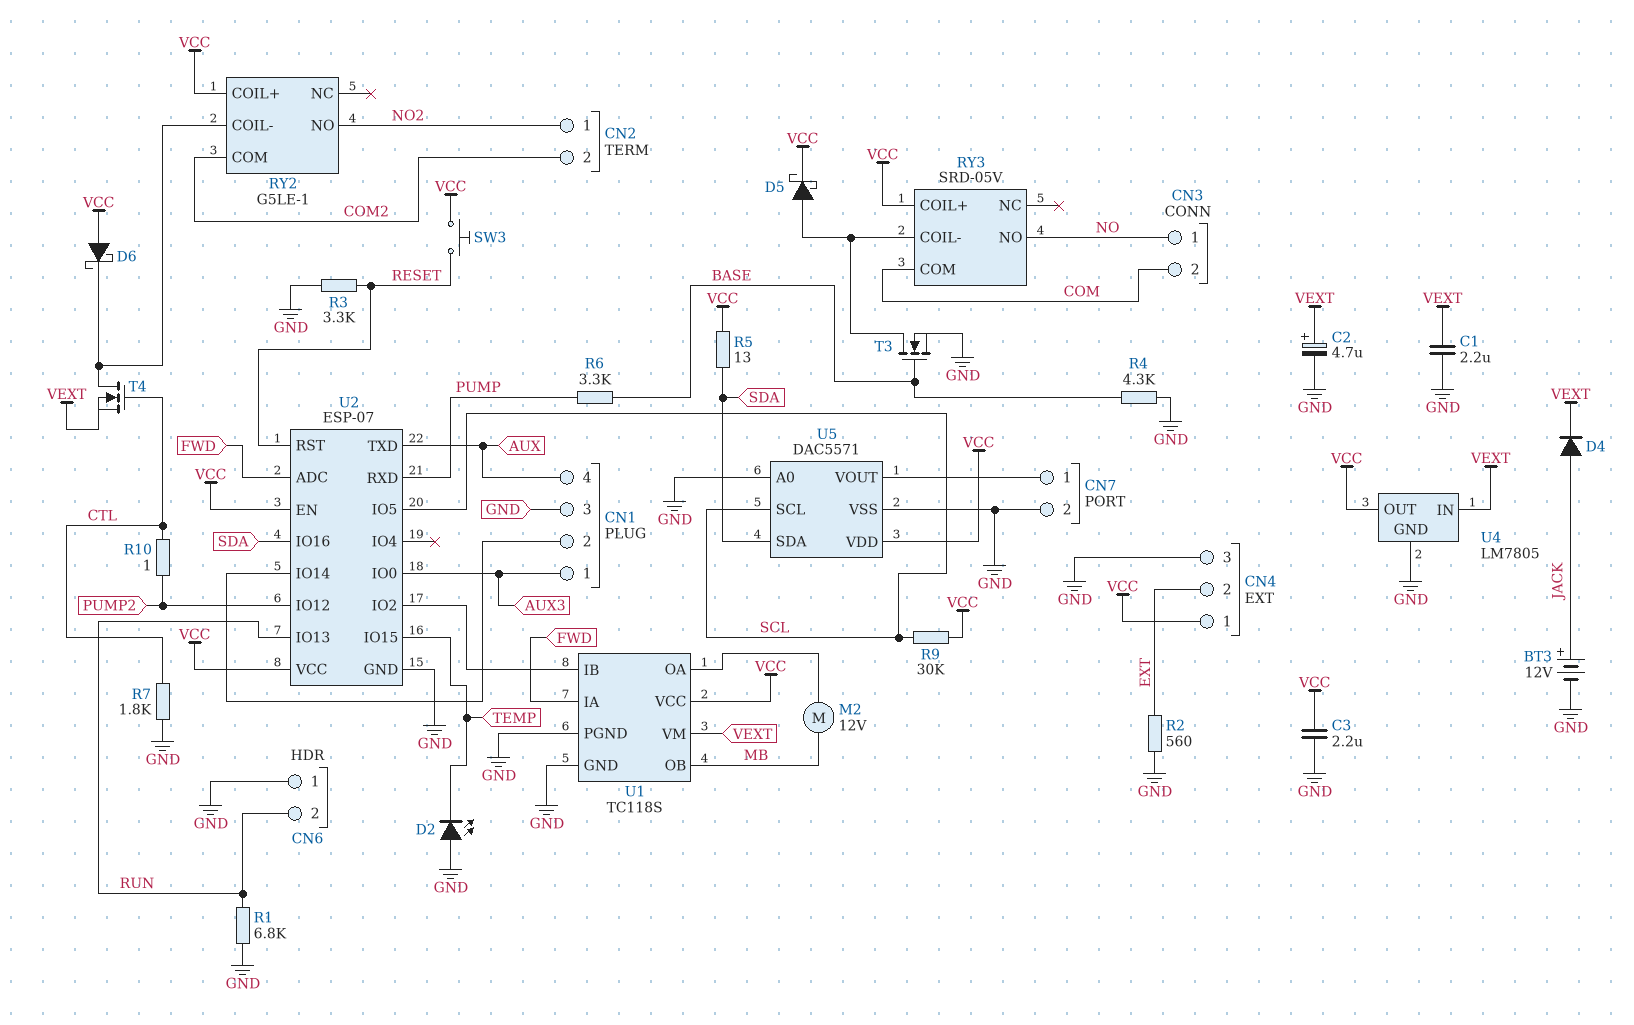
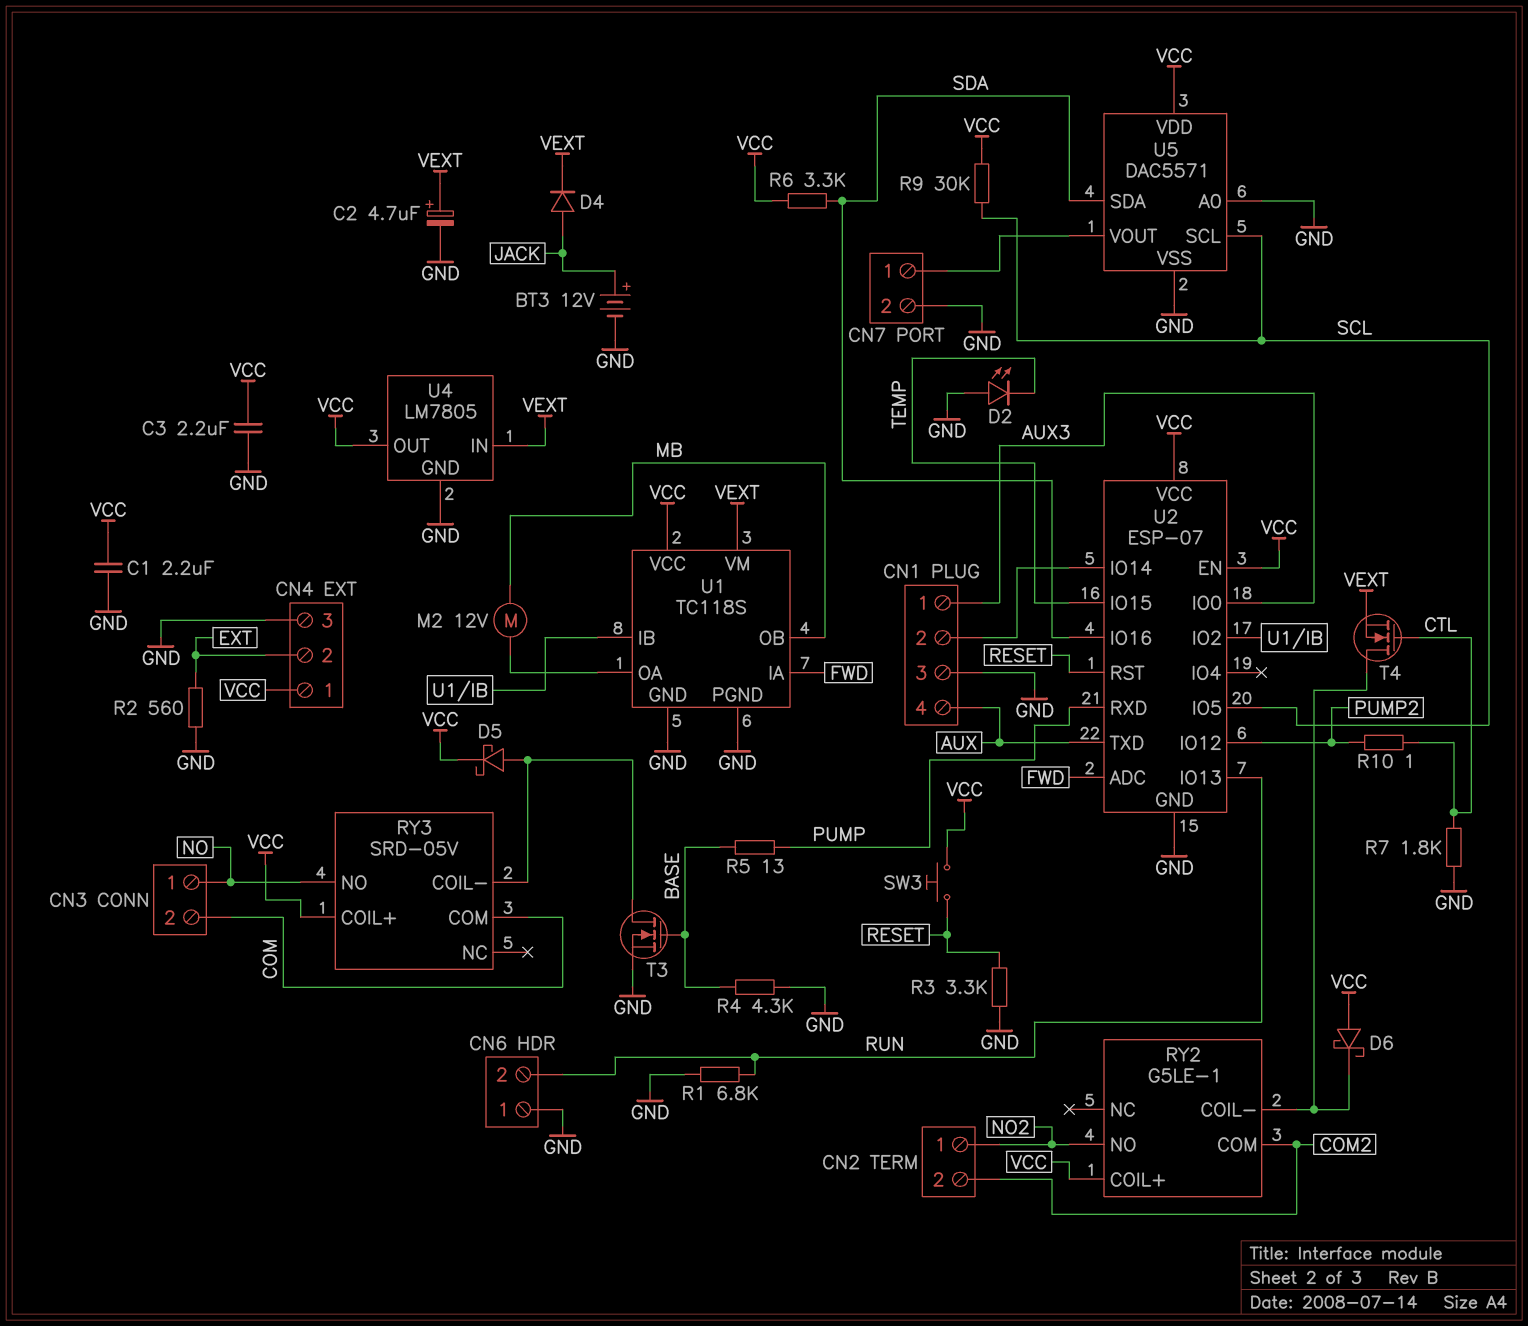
C1: 2.2uF (GND, VEXT) -> 2.2uF (GND, VCC)
R5: 13 (SDA, VCC) -> 13 (BASE, PUMP)
R6: 3.3k (BASE, PUMP) -> 3.3k (SDA, VCC)

